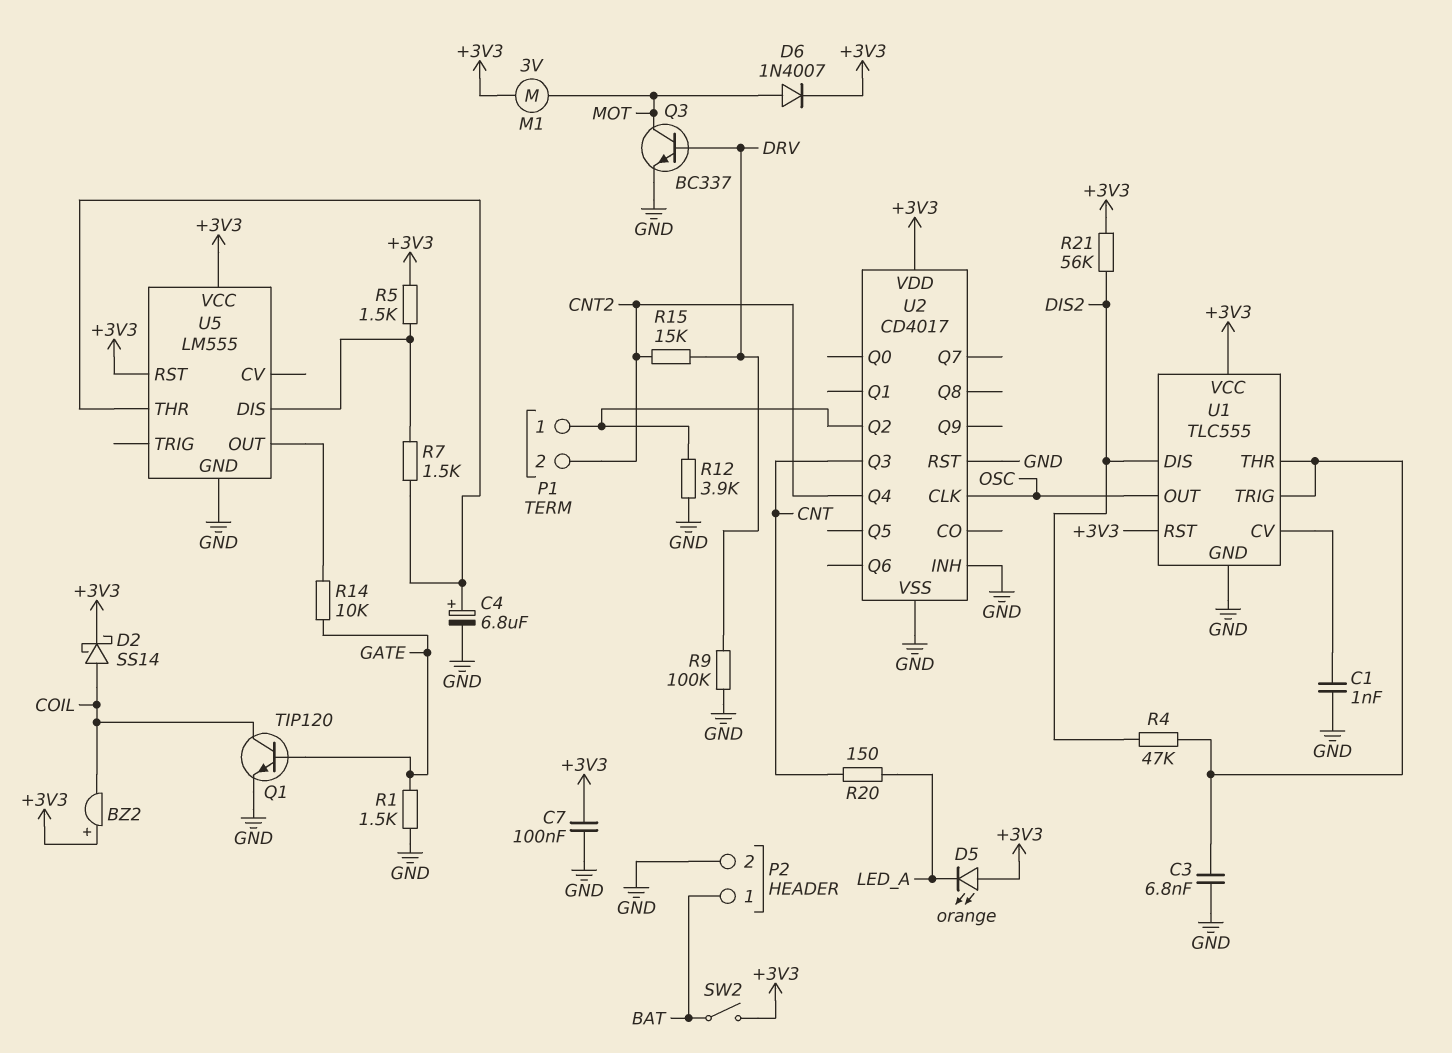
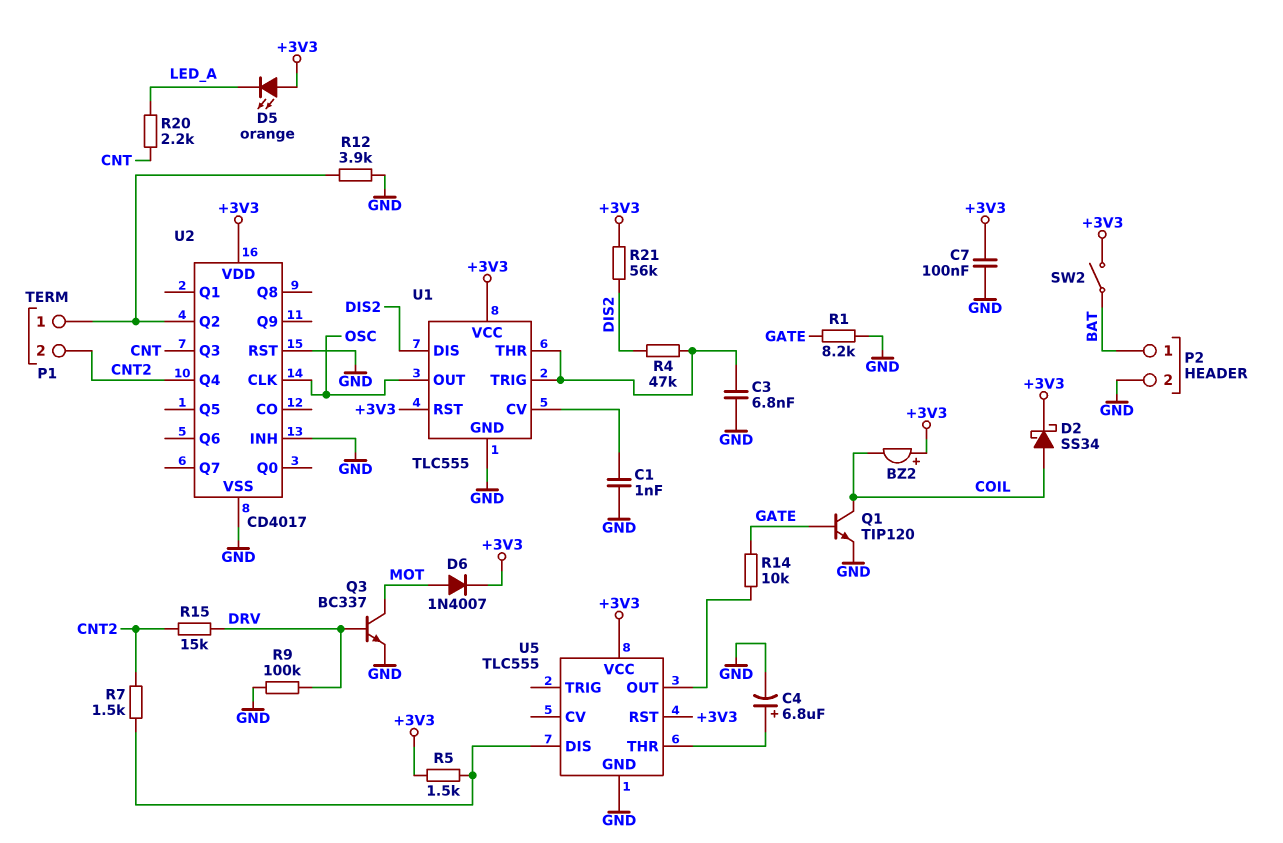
D2: schottky SS14 (A COIL, K +3V3) -> schottky SS34 (A COIL, K +3V3)
M1: motor 3V (+3V3, MOT) -> none
R1: 1.5k (GATE, GND) -> 8.2k (GATE, GND)
R7: 1.5k (U5/DIS, U5/THR) -> 1.5k (CNT2, U5/DIS)
R20: 150 (CNT, LED_A) -> 2.2k (CNT, LED_A)
U5: LM555 -> TLC555

